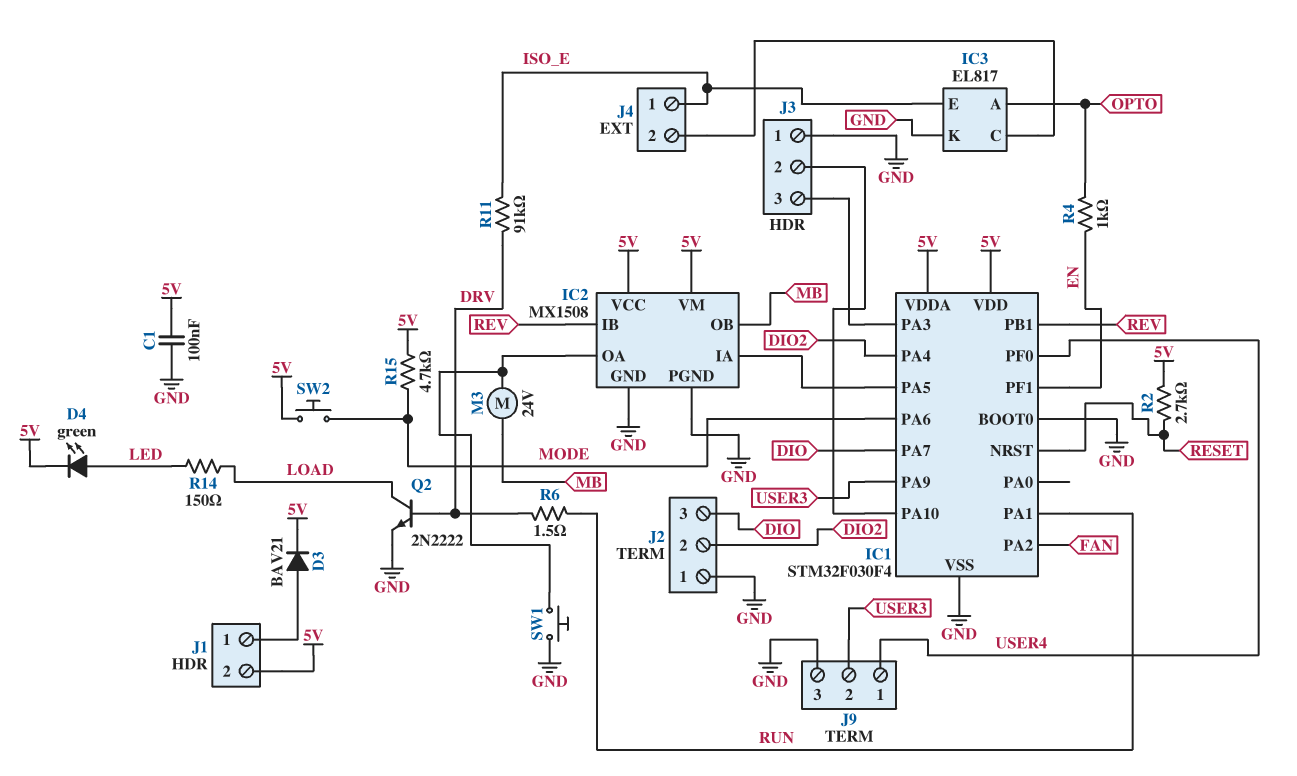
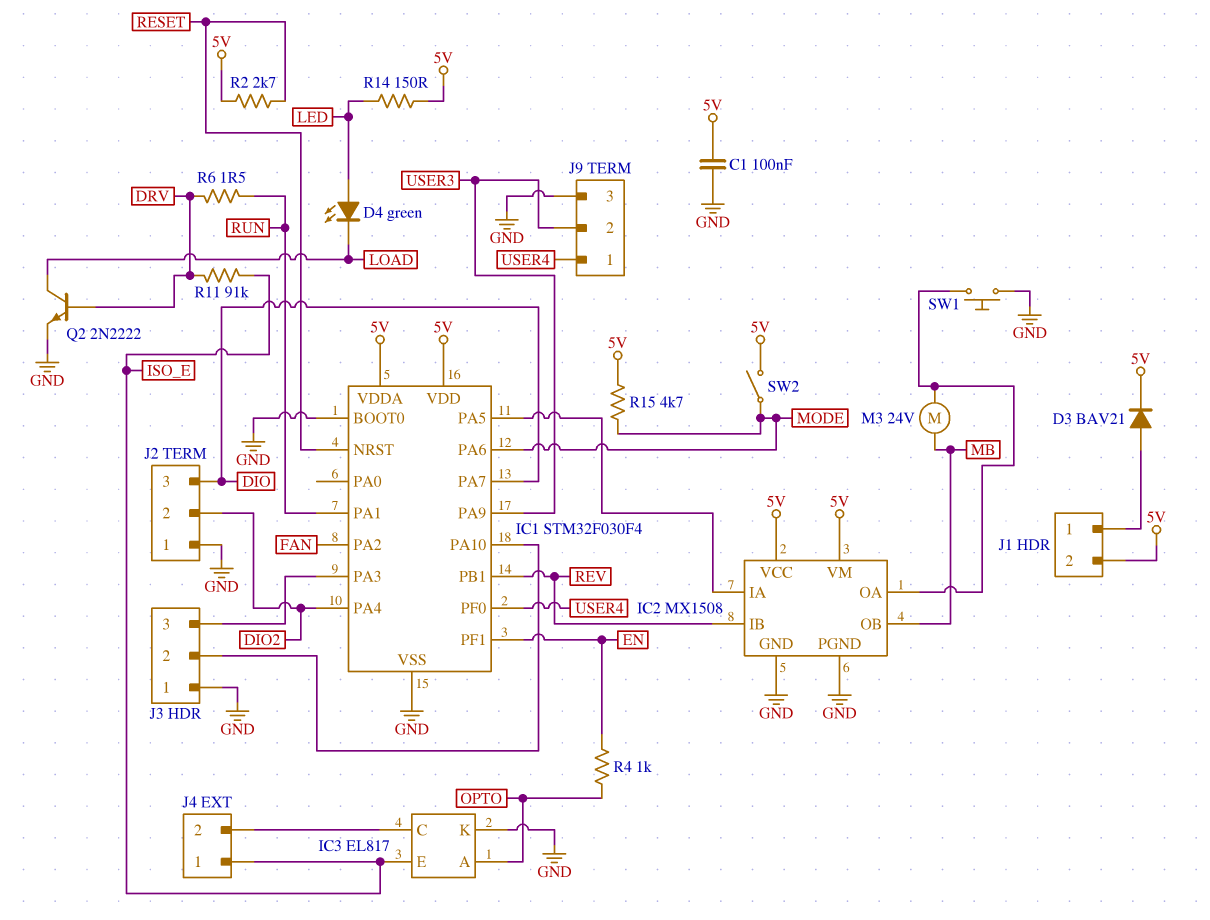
D4: LED green (A LED, K 5V) -> LED green (A LED, K LOAD)
R14: 150 (LED, LOAD) -> 150 (5V, LED)
SW2: button (5V, MODE) -> switch (5V, MODE)

